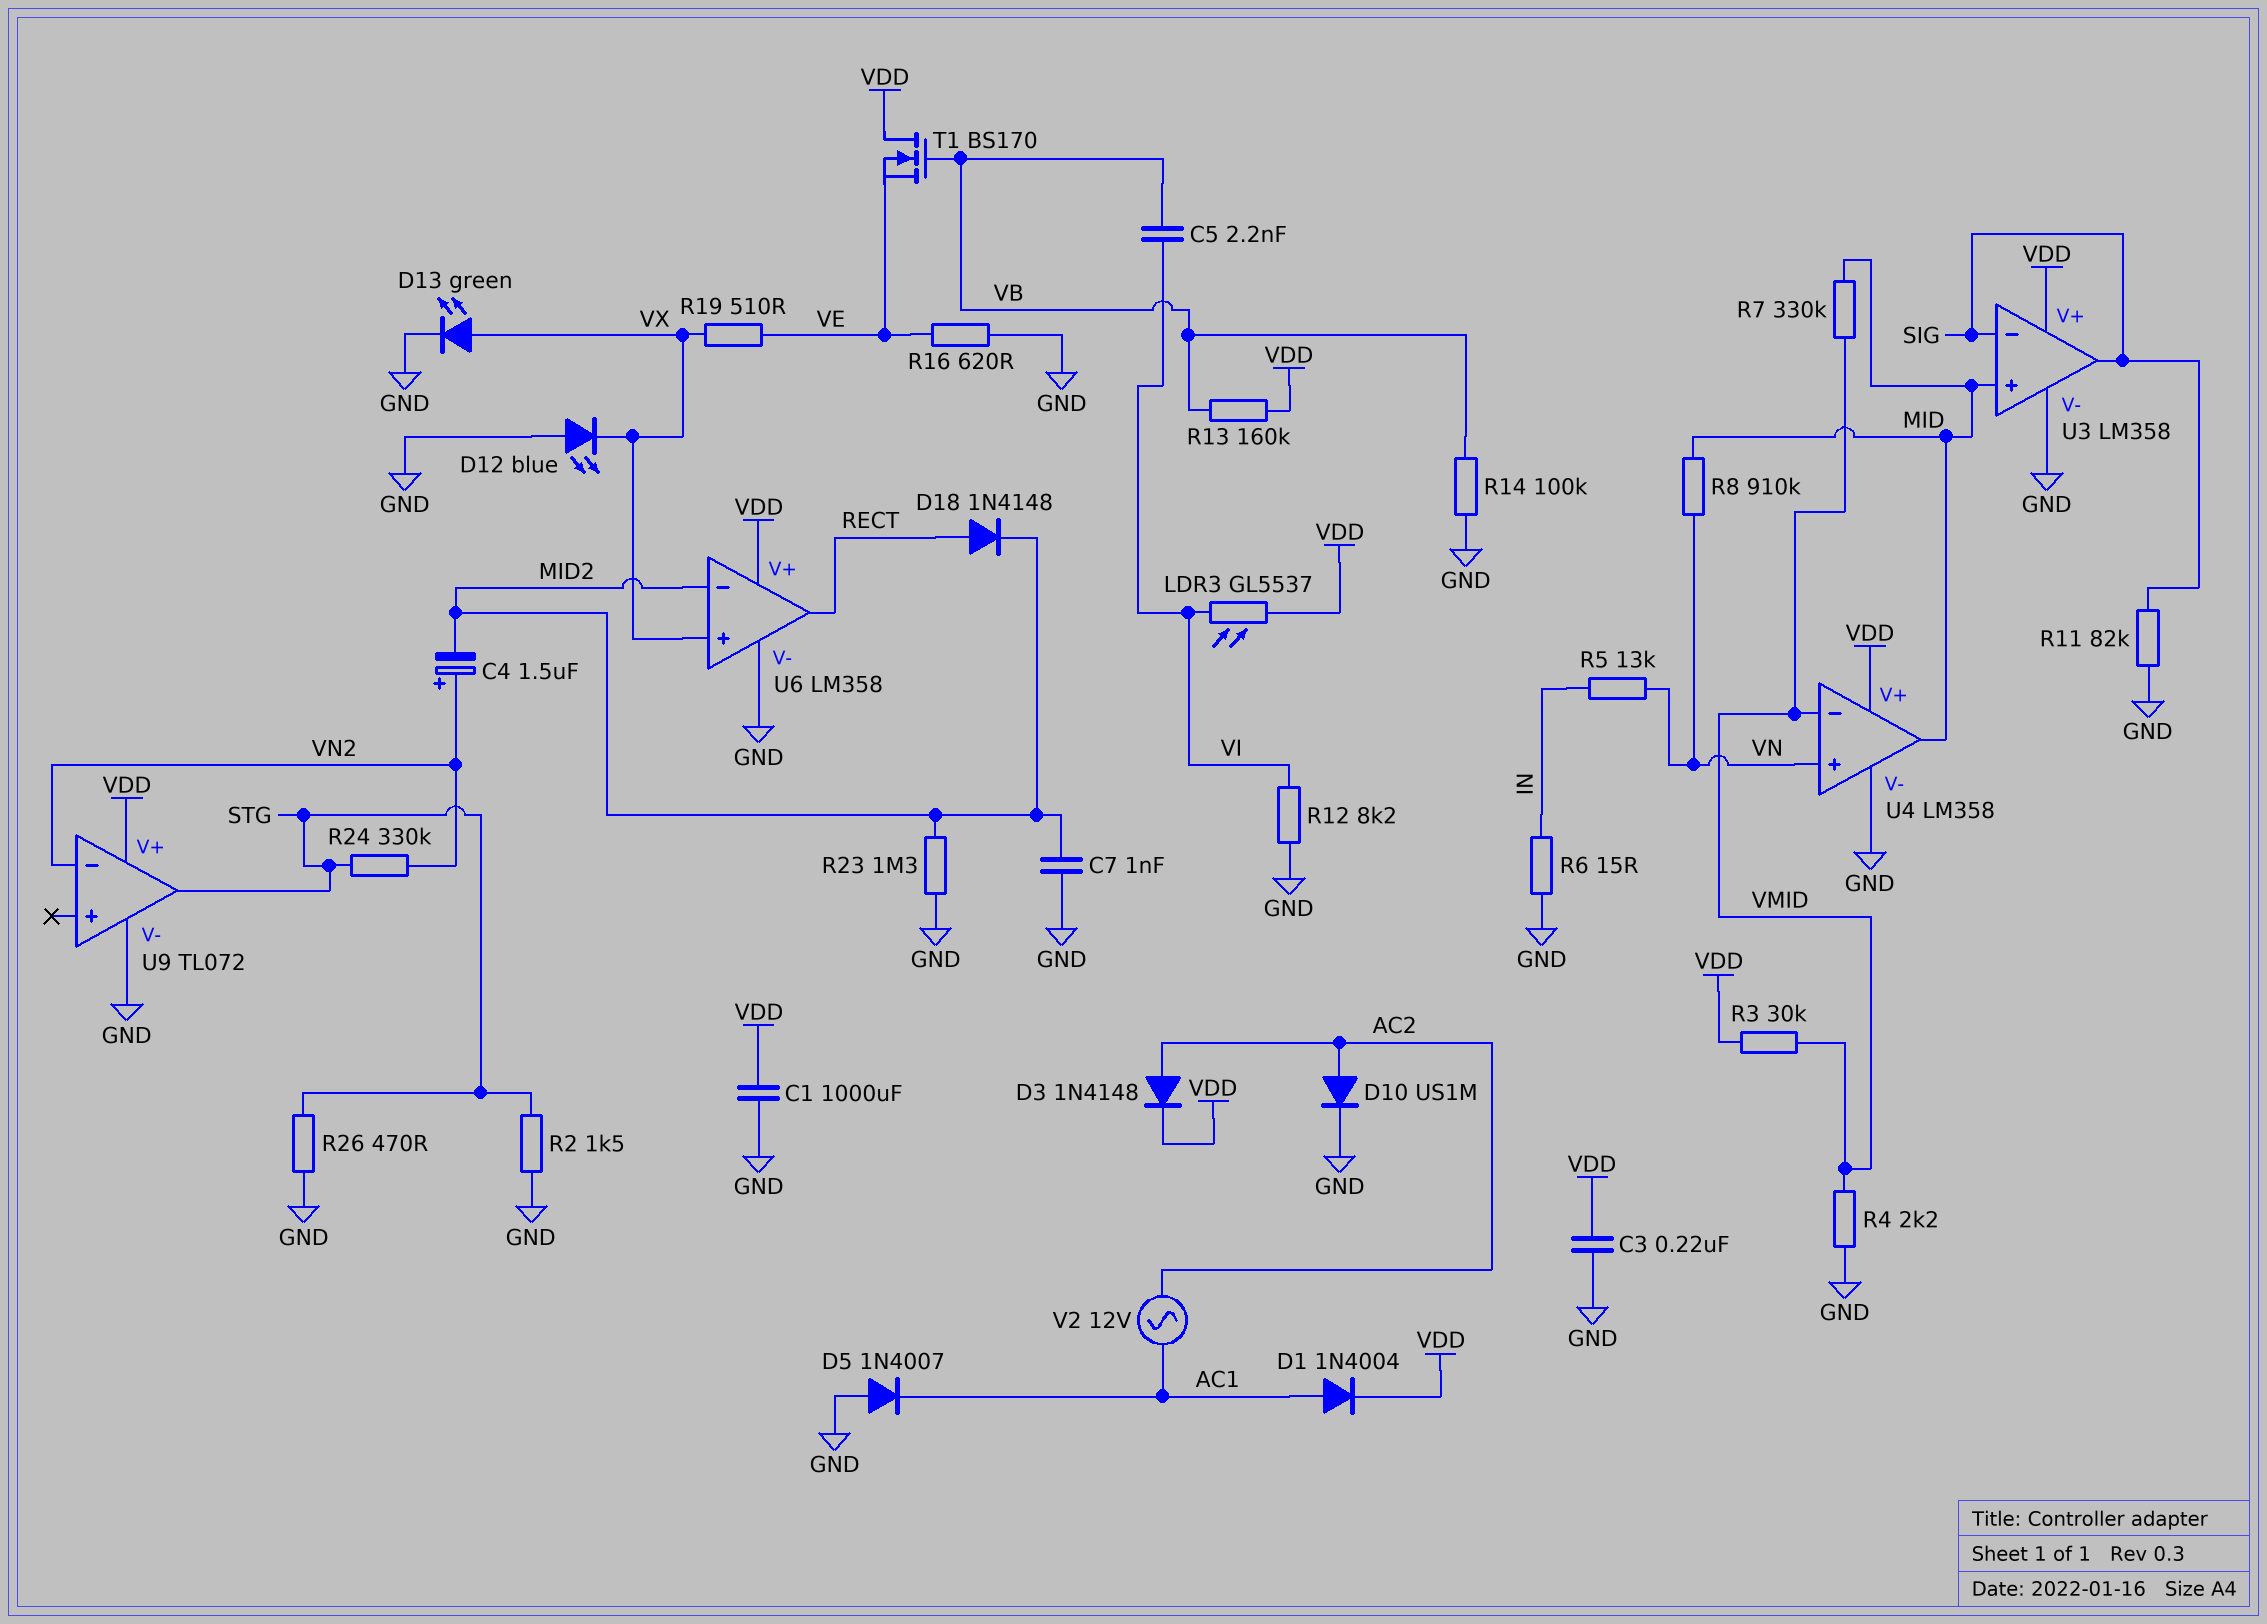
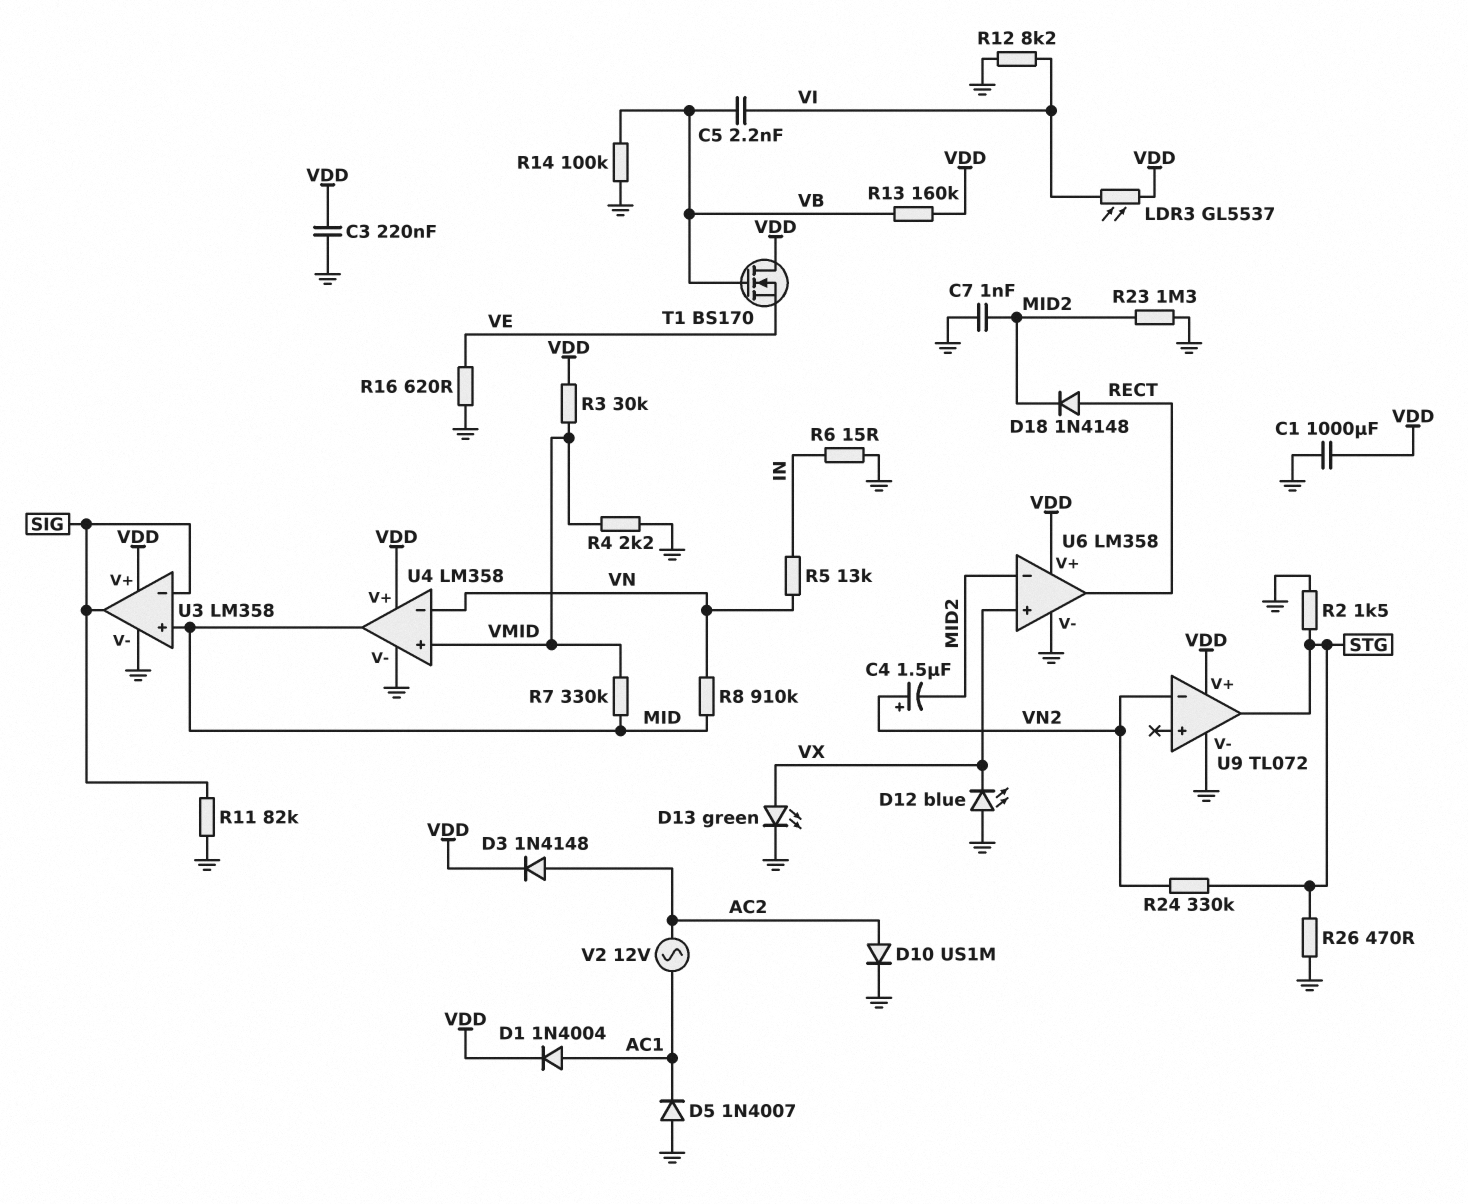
R19: 510 (VE, VX) -> none
U4 pin in+: VN -> VMID
U4 pin in-: VMID -> VN

